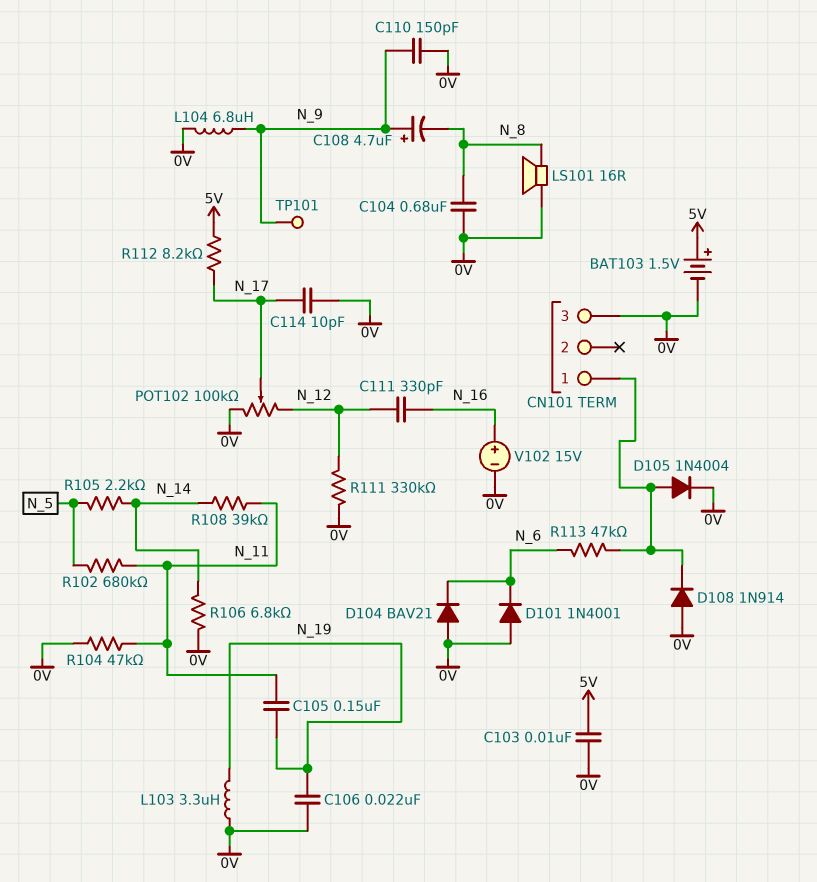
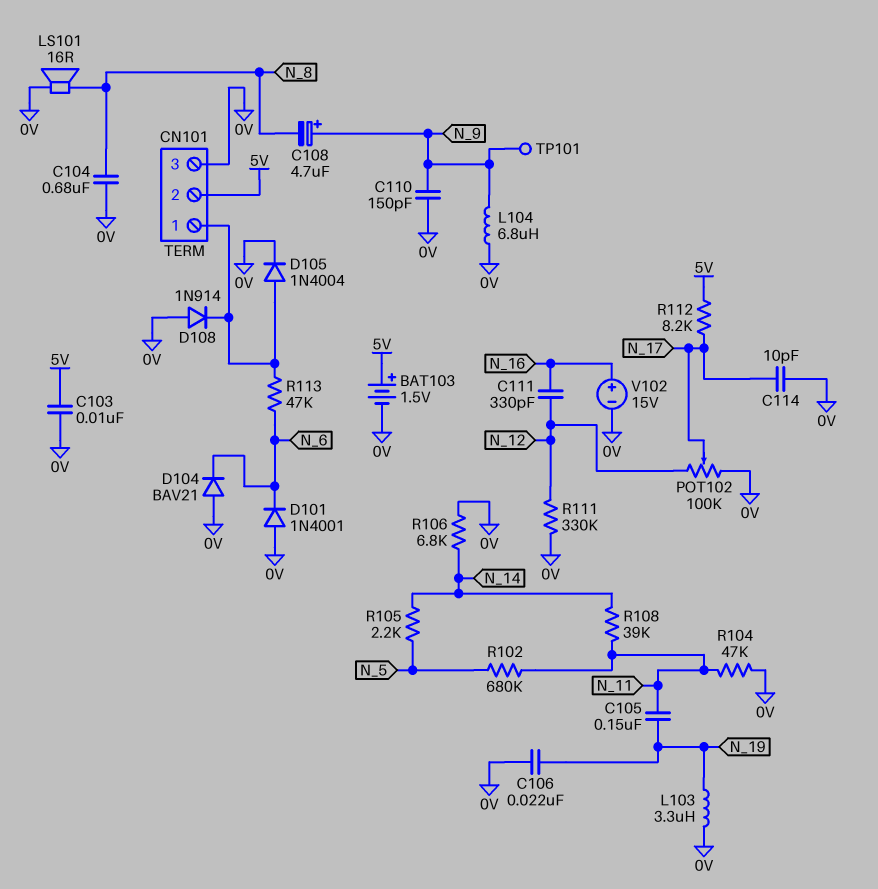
CN101 pin 2: none -> 5V

